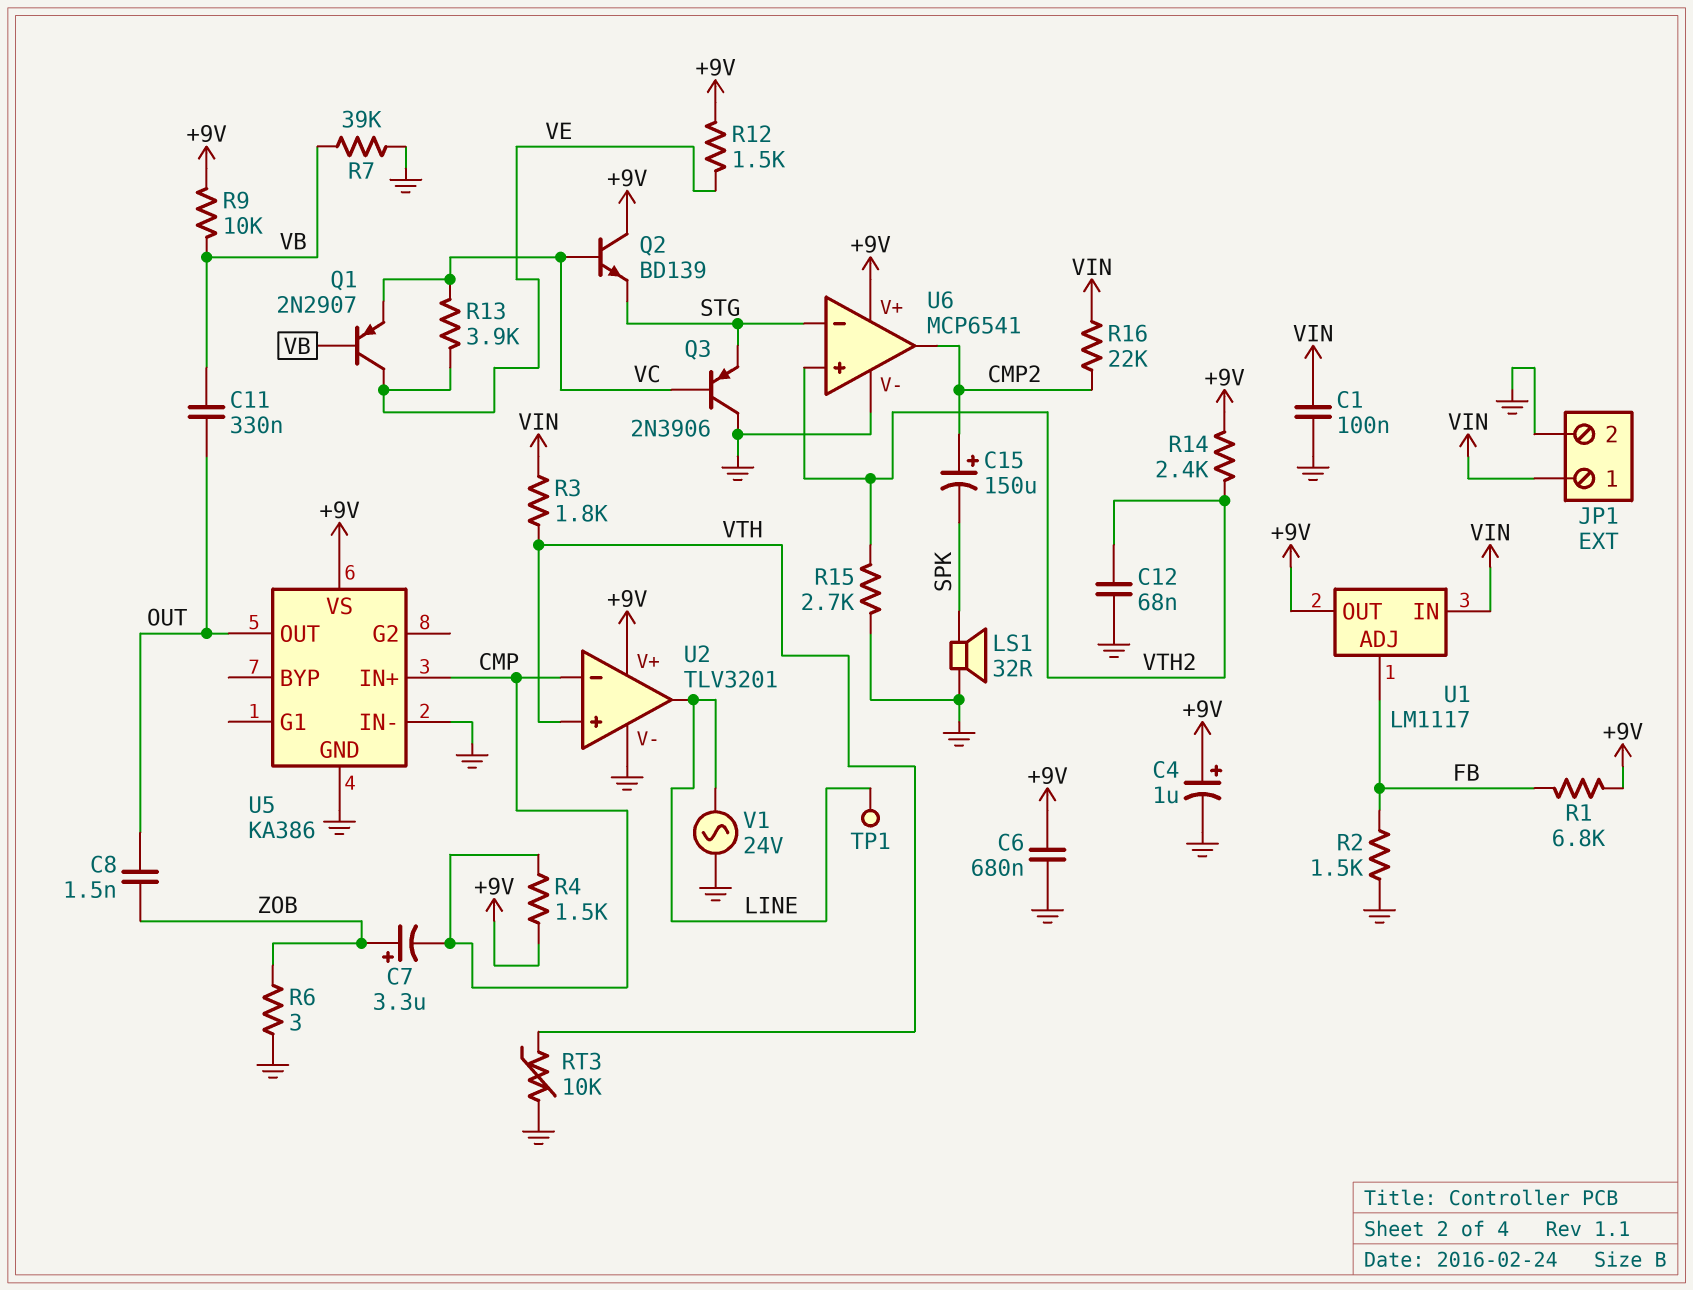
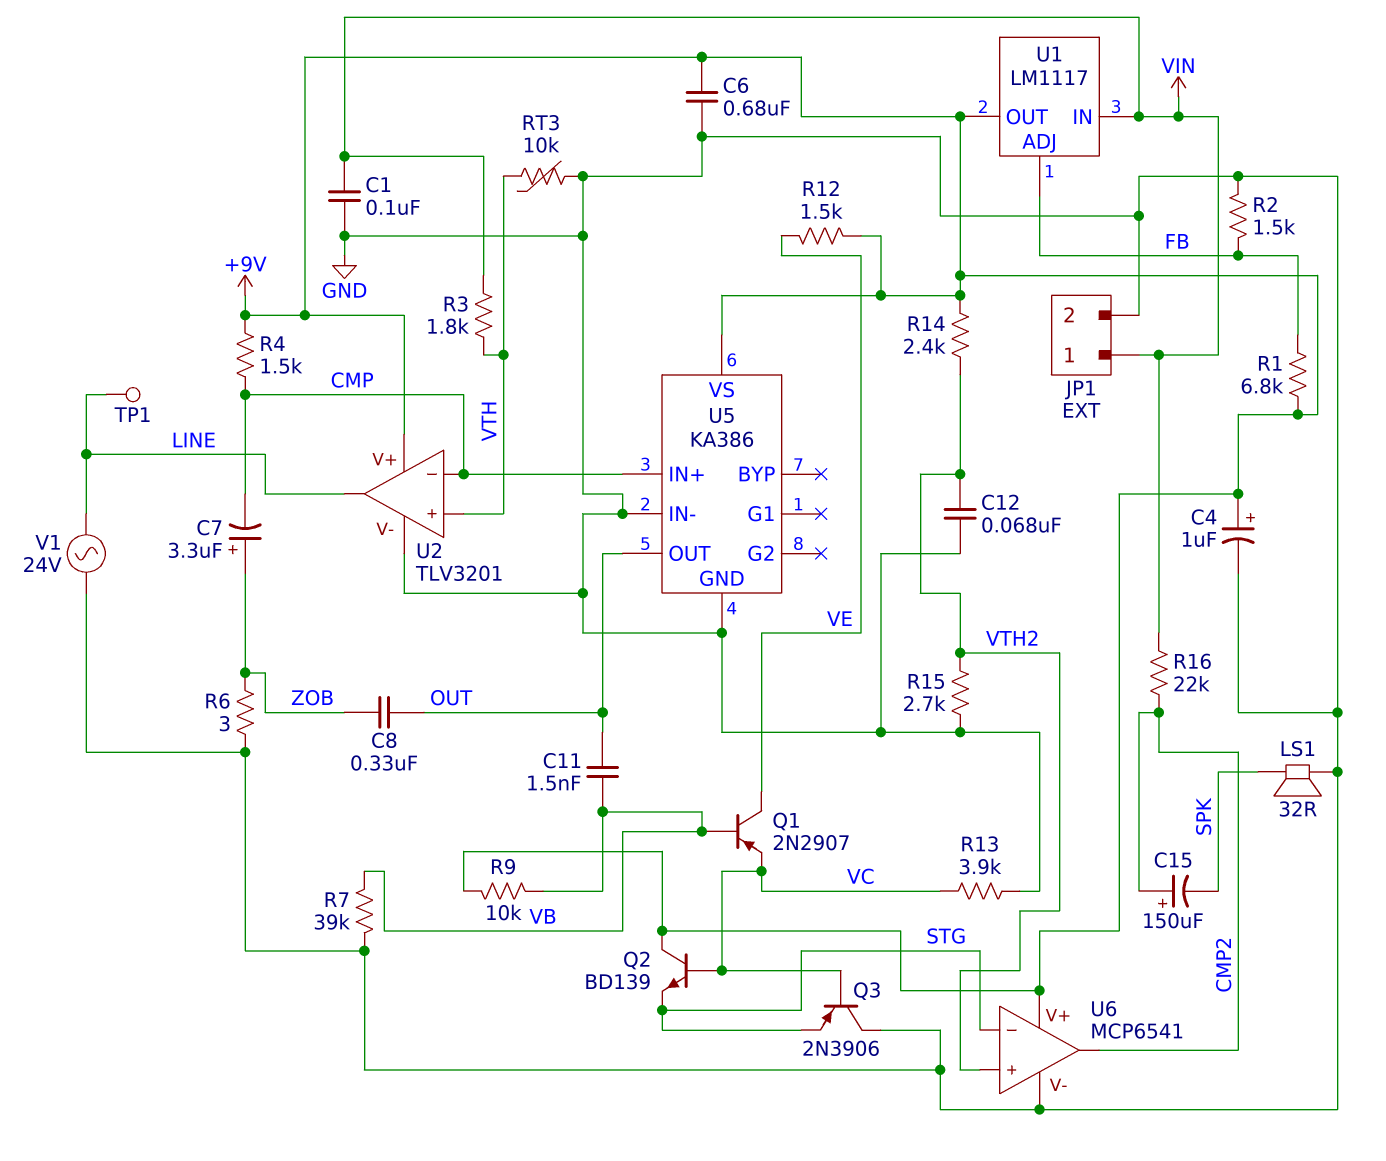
C8: 1.5nF (OUT, ZOB) -> 330nF (OUT, ZOB)
C11: 330nF (OUT, VB) -> 1.5nF (OUT, VB)
R13: 3.9k (VC, VE) -> 3.9k (GND, VC)

